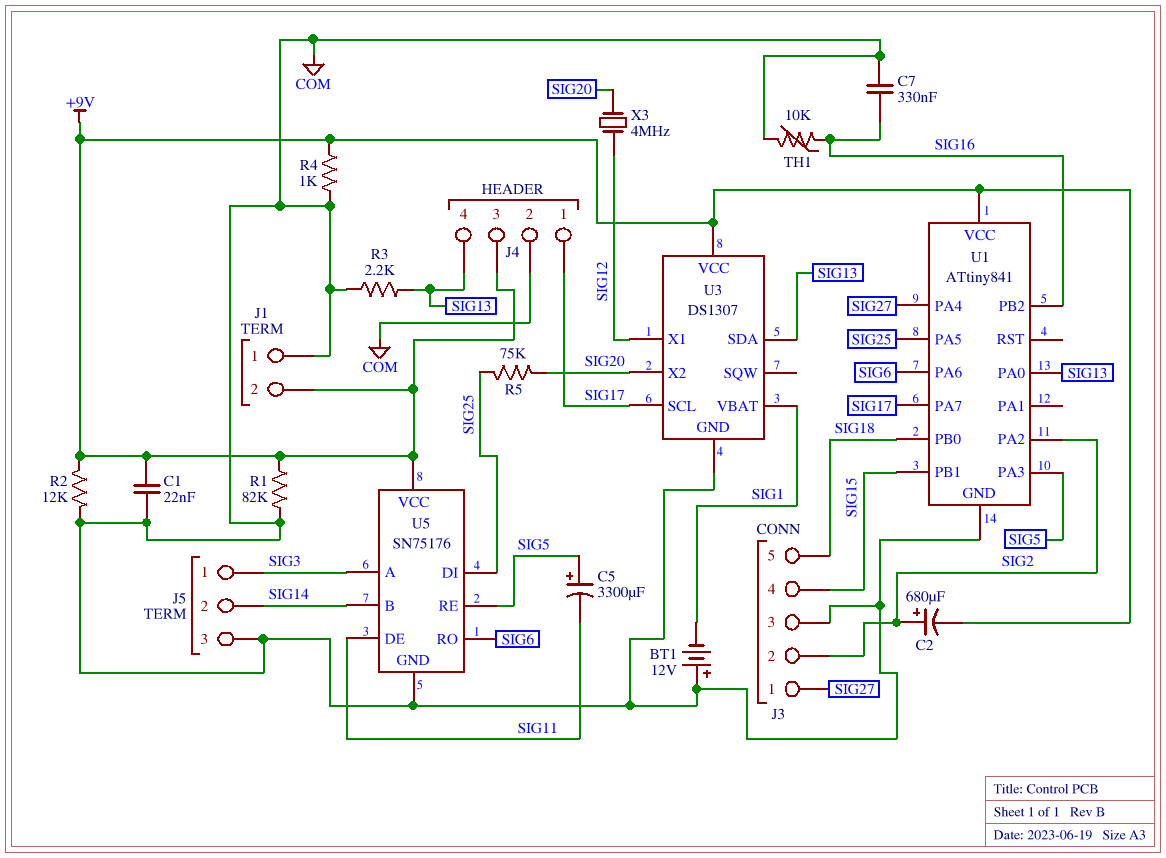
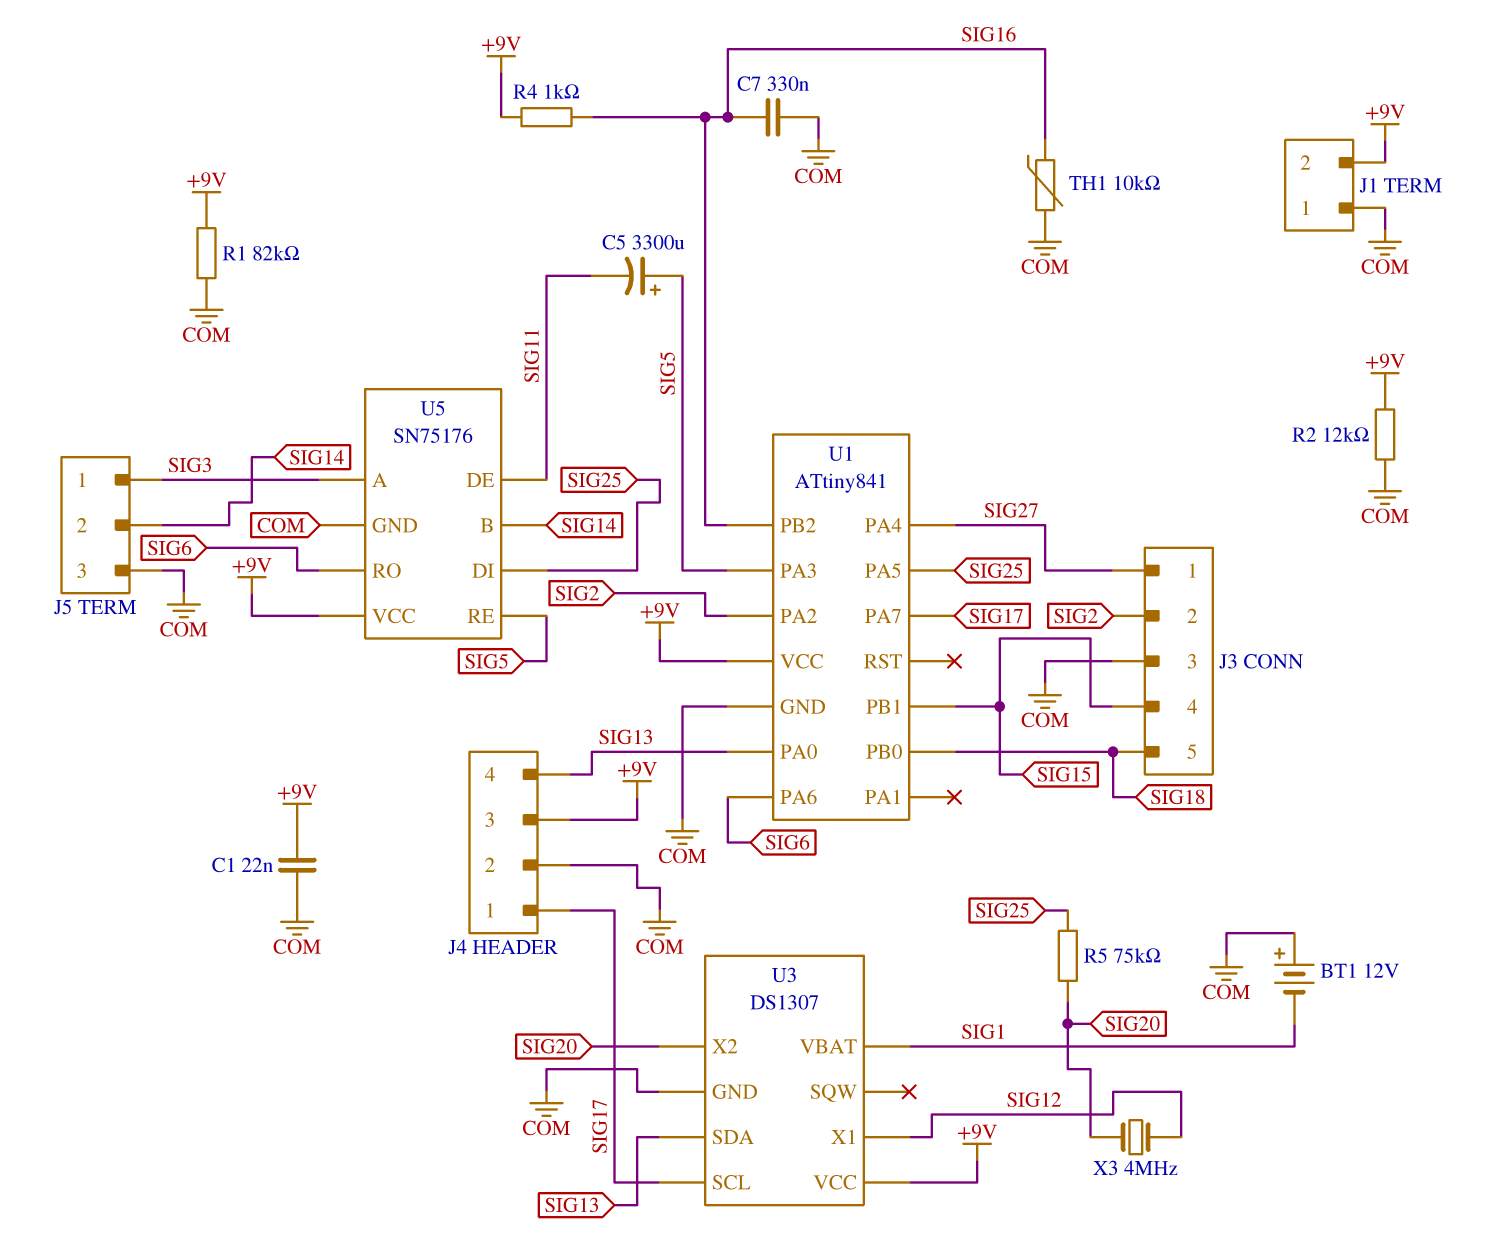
C2: 680uF (plus SIG2, minus +9V) -> none
R3: 2.2k (COM, SIG13) -> none
R4: 1k (+9V, COM) -> 1k (+9V, SIG16)

